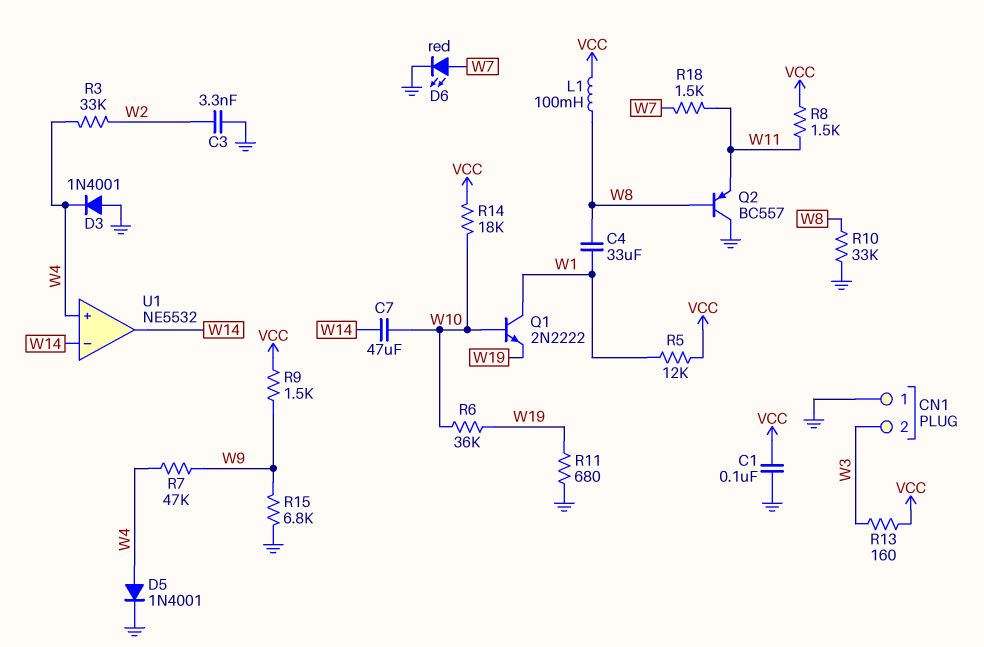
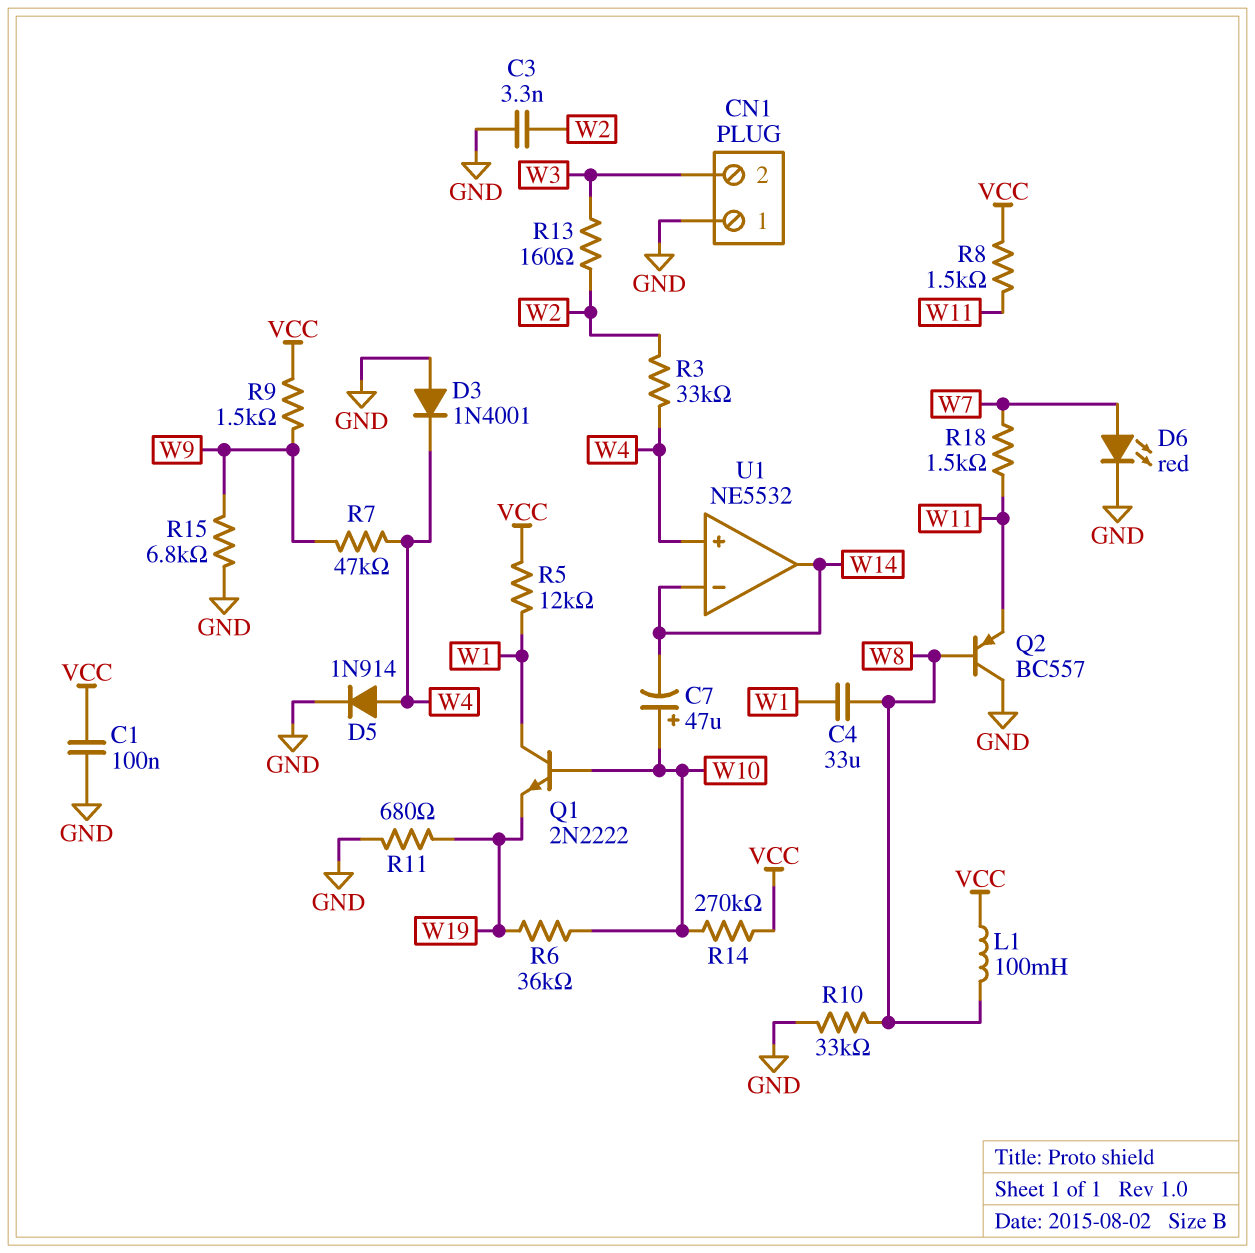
C7: 47uF (W10, W14) -> 47uF (plus W10, minus W14)
D5: diode 1N4001 (A W4, K GND) -> diode 1N914 (A W4, K GND)
R13: 160 (VCC, W3) -> 160 (W2, W3)
R14: 18k (VCC, W10) -> 270k (VCC, W10)

